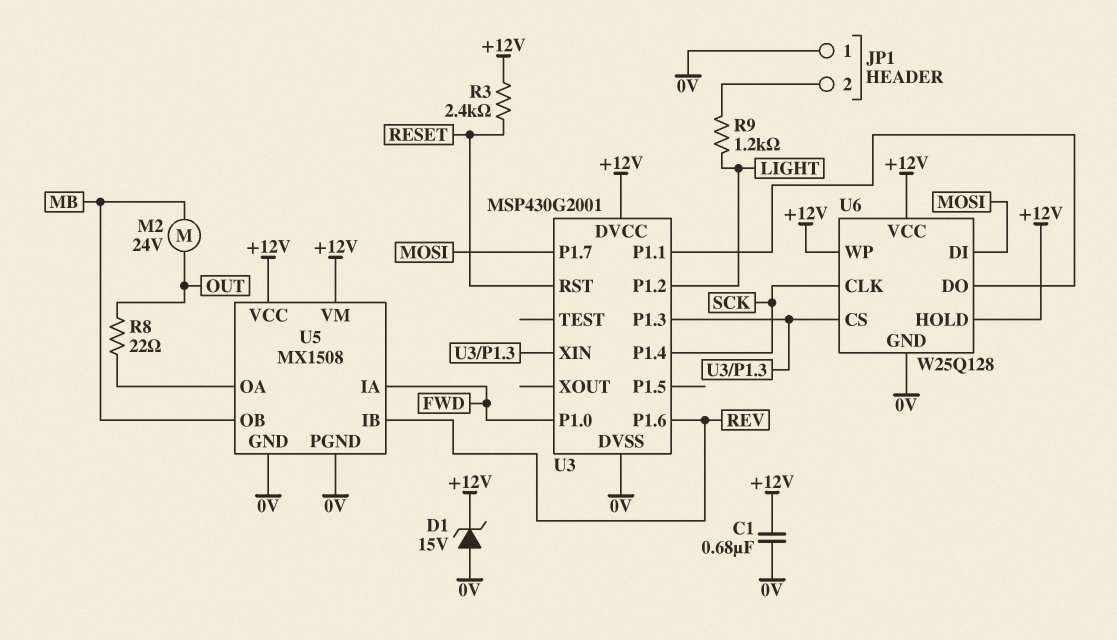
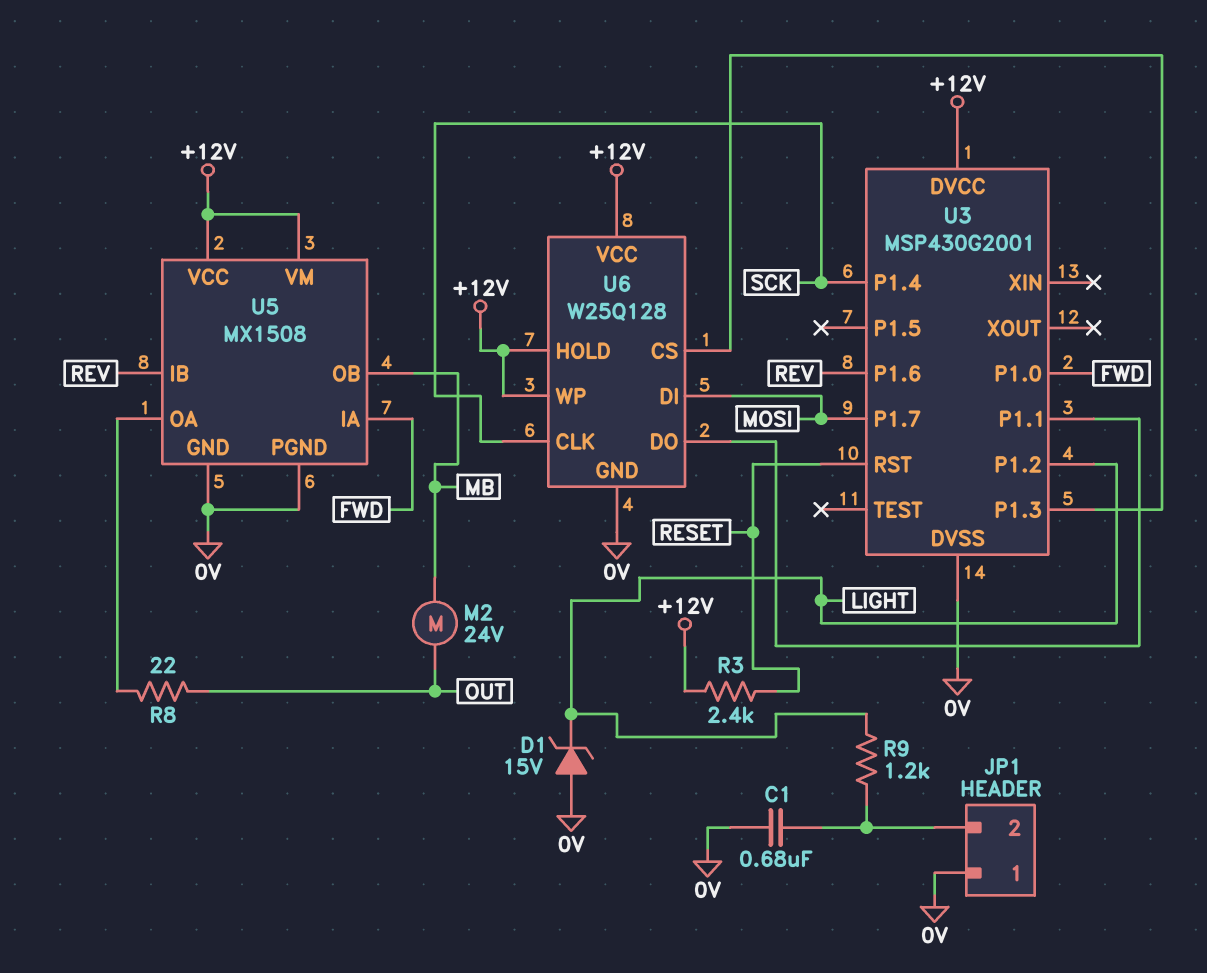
C1: 680nF (+12V, 0V) -> 680nF (0V, JP1/2)
D1: zener 15V (A 0V, K +12V) -> zener 15V (A 0V, K LIGHT)
U3 pin XIN: U3/P1.3 -> none

